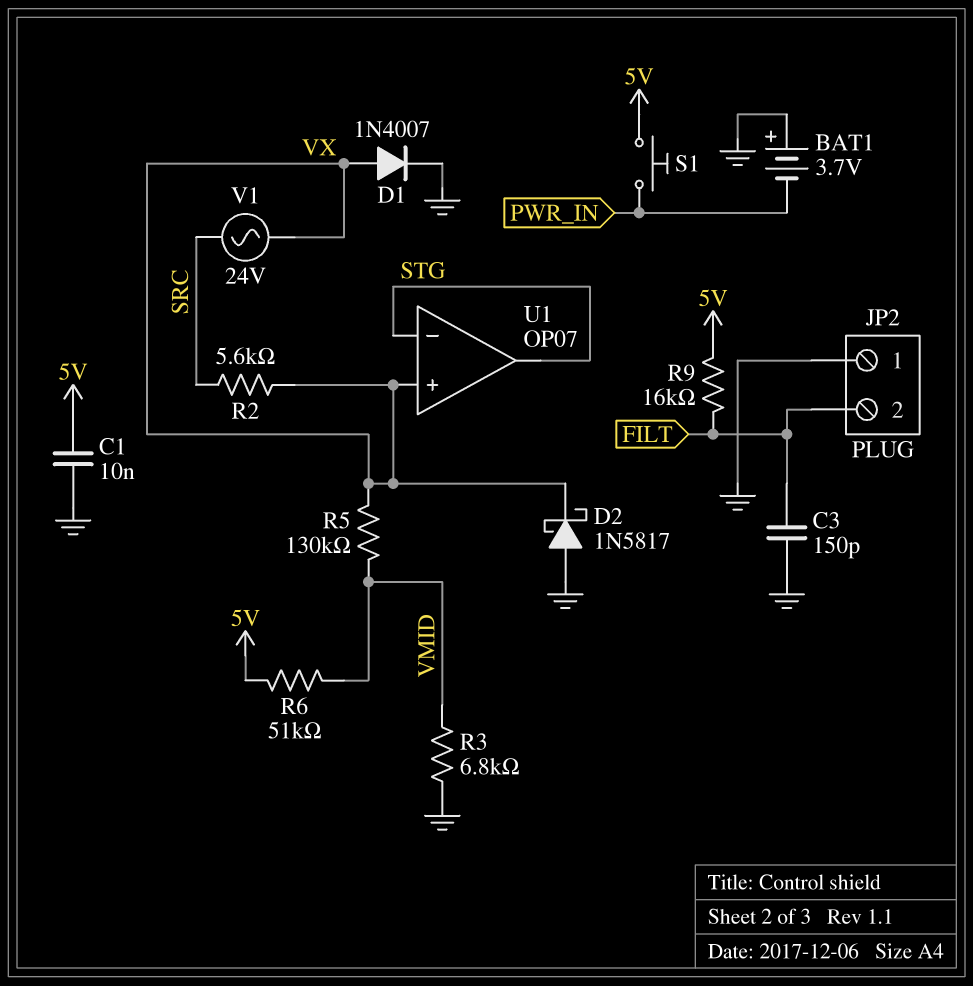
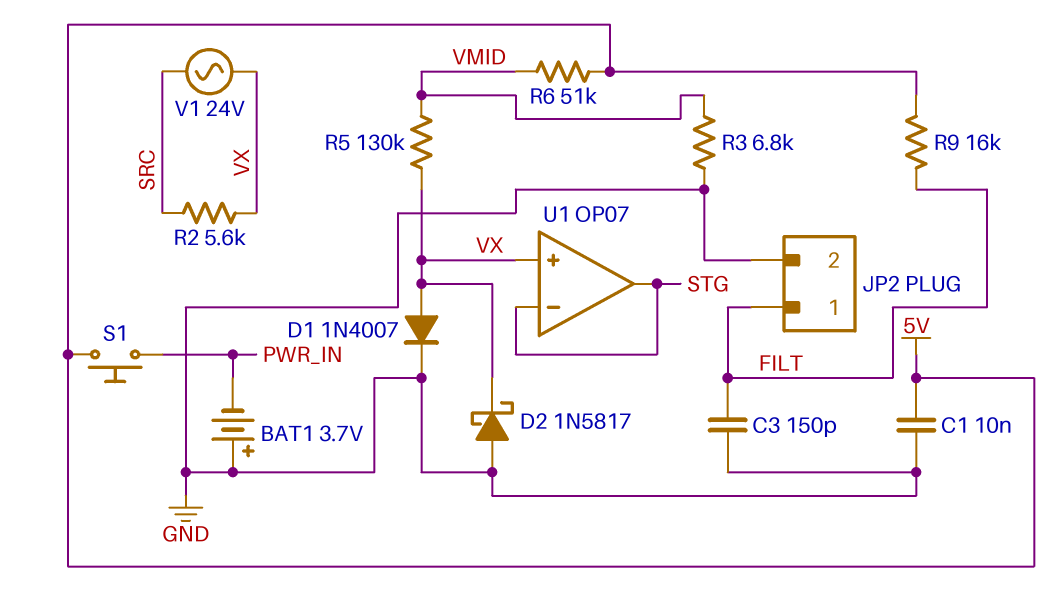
JP2 pin 1: GND -> FILT
JP2 pin 2: FILT -> GND

